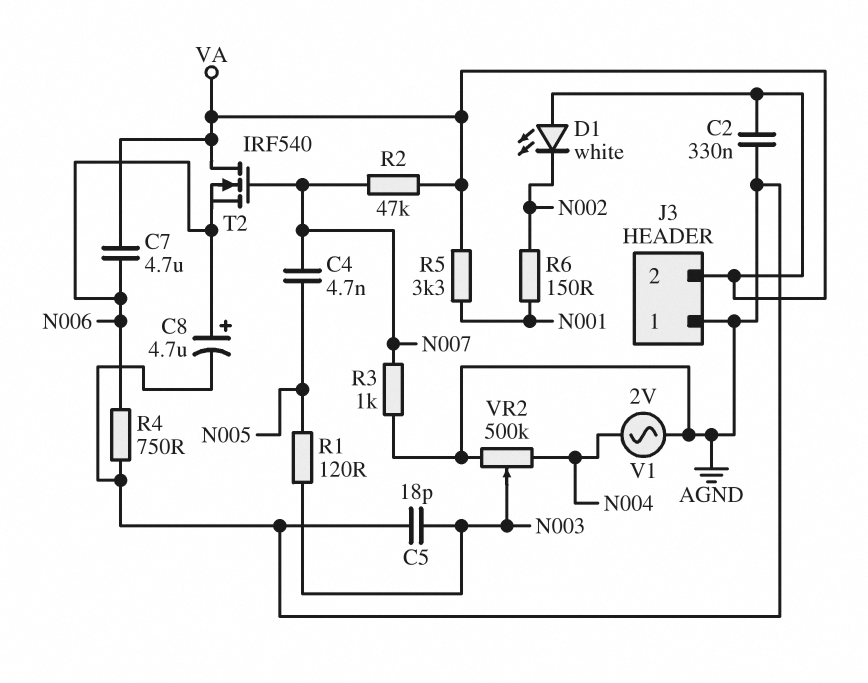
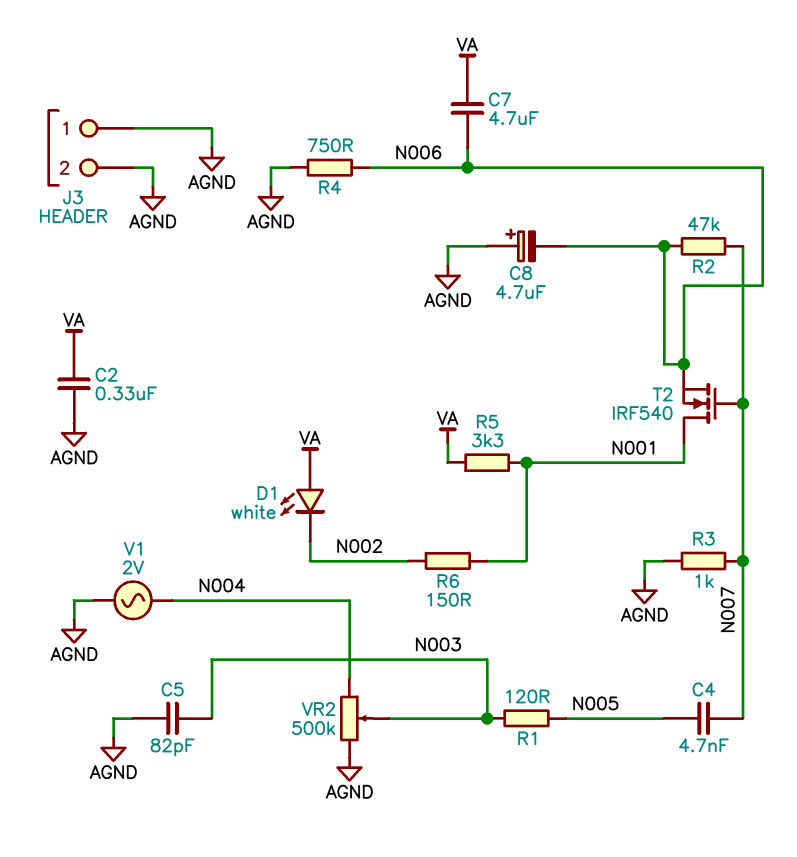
C5: 18pF (AGND, N003) -> 82pF (AGND, N003)
C8: 4.7uF (plus N006, minus AGND) -> 4.7uF (plus AGND, minus N006)
J3 pin 2: VA -> AGND
R2: 47k (N007, VA) -> 47k (N006, N007)
T2: NMOS IRF540 (G N007, D VA, S N006) -> NMOS IRF540 (G N007, D N001, S N006)

